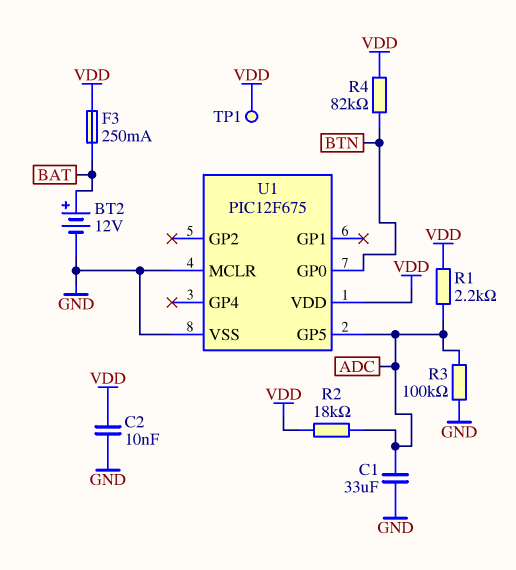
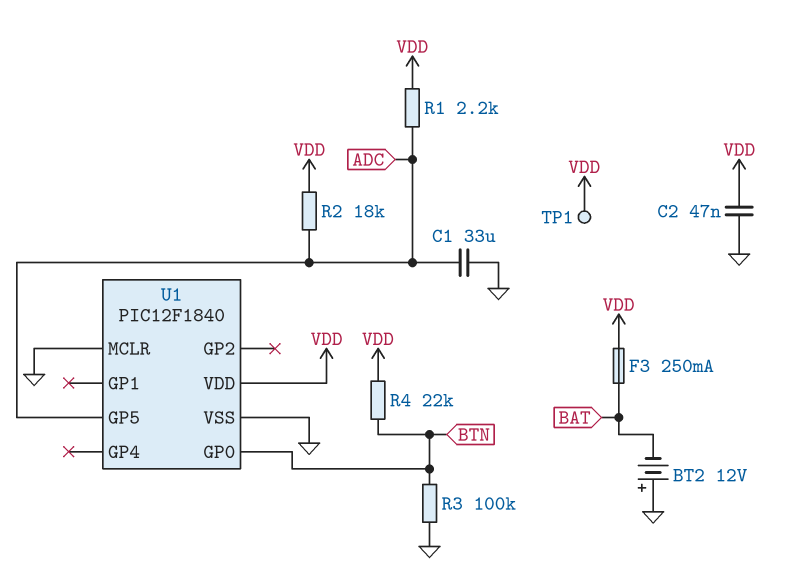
BT2: 12V (plus BAT, minus GND) -> 12V (plus GND, minus BAT)
C2: 10nF (GND, VDD) -> 47nF (GND, VDD)
R3: 100k (ADC, GND) -> 100k (BTN, GND)
R4: 82k (BTN, VDD) -> 22k (BTN, VDD)
U1: PIC12F675 -> PIC12F1840

